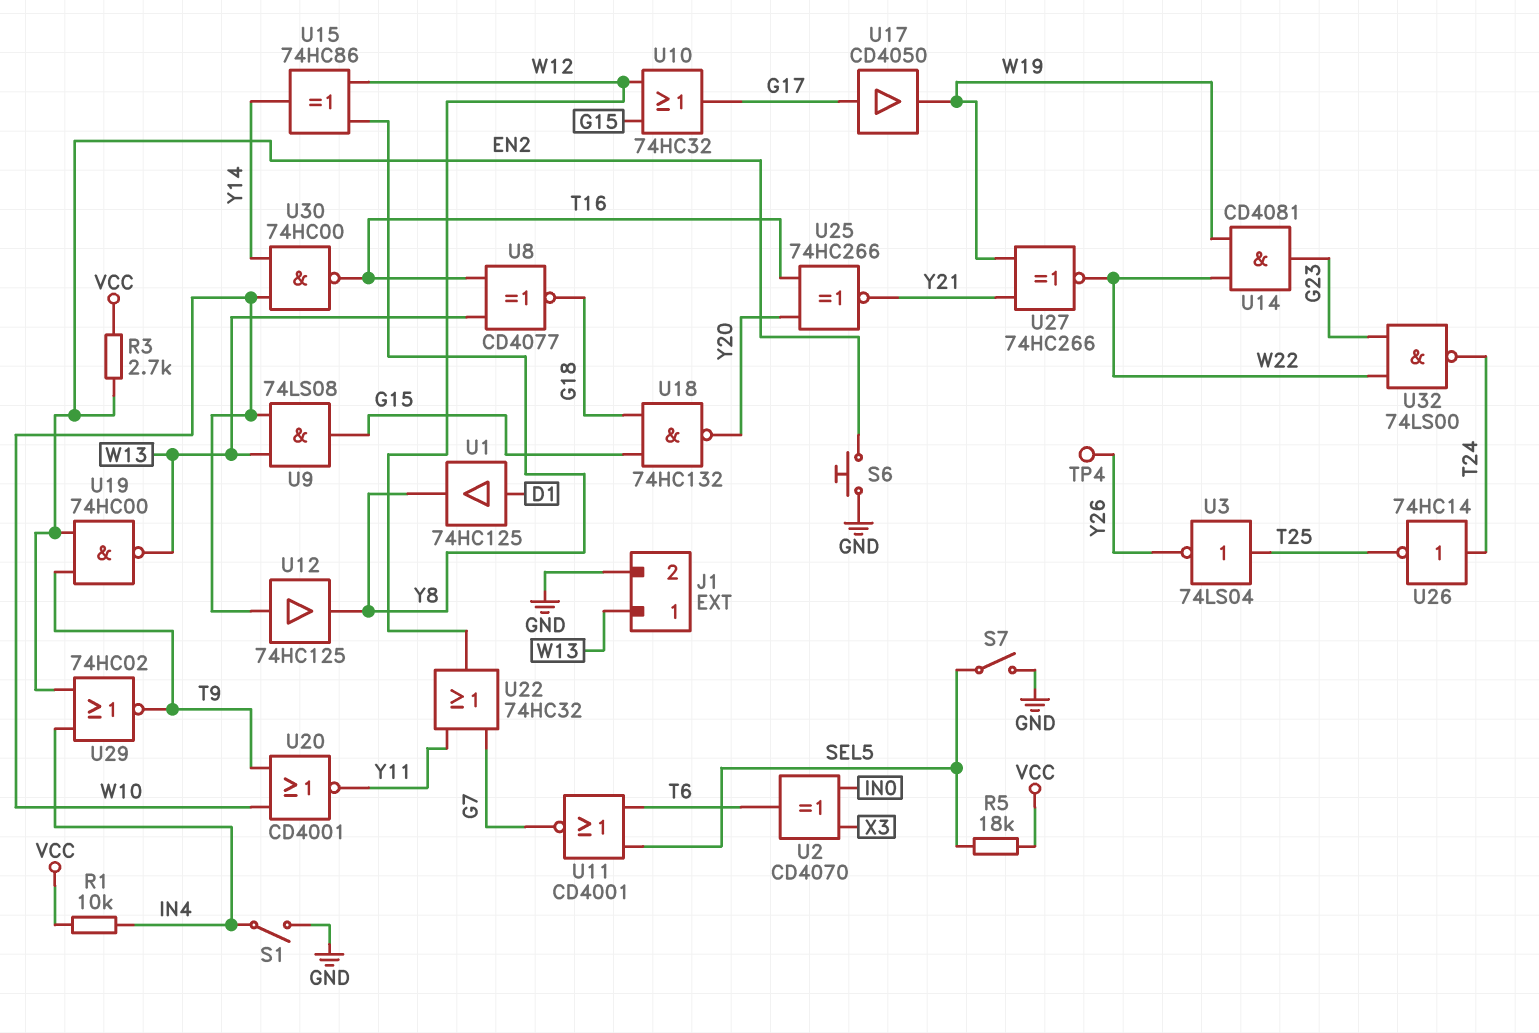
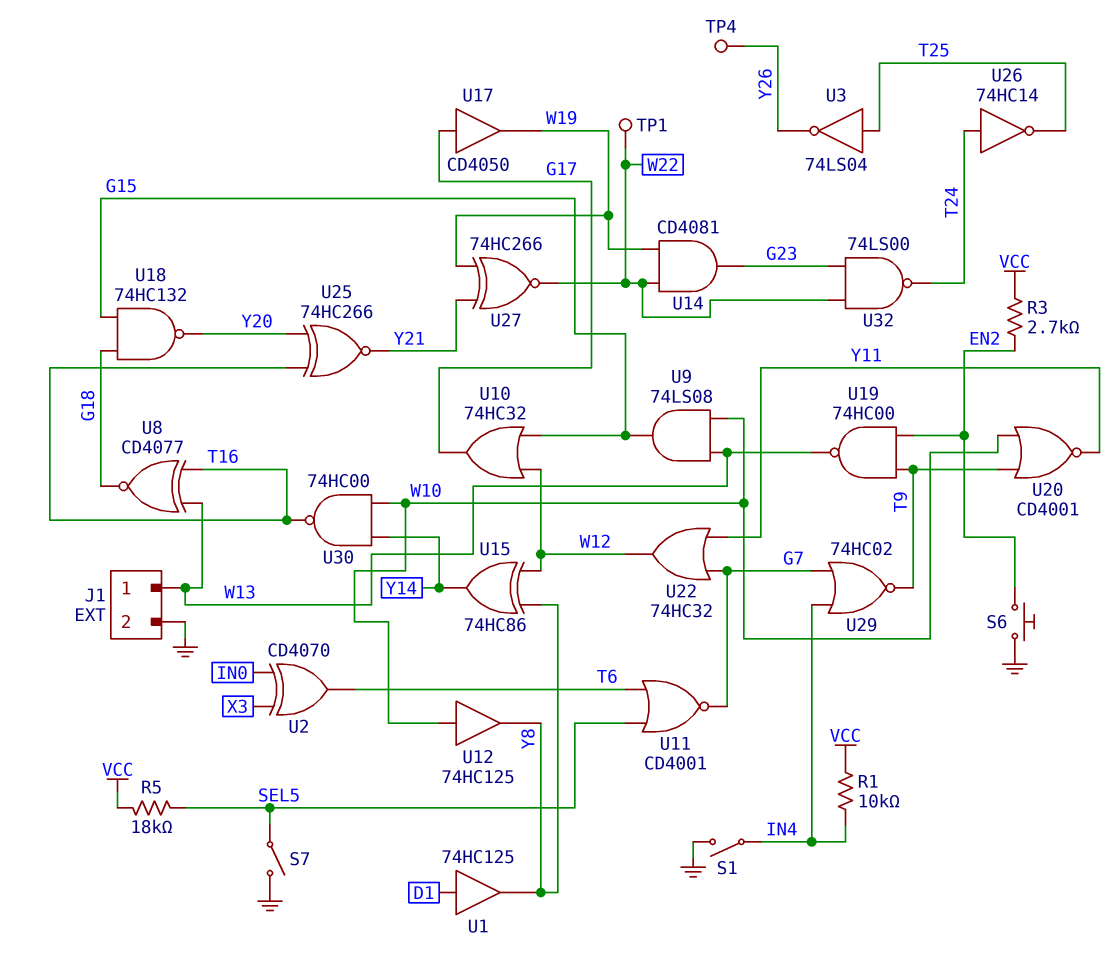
TP1: none -> test point (W22)
U29: NOR 74HC02 (in EN2, in IN4, out T9) -> NOR 74HC02 (in G7, in IN4, out T9)

